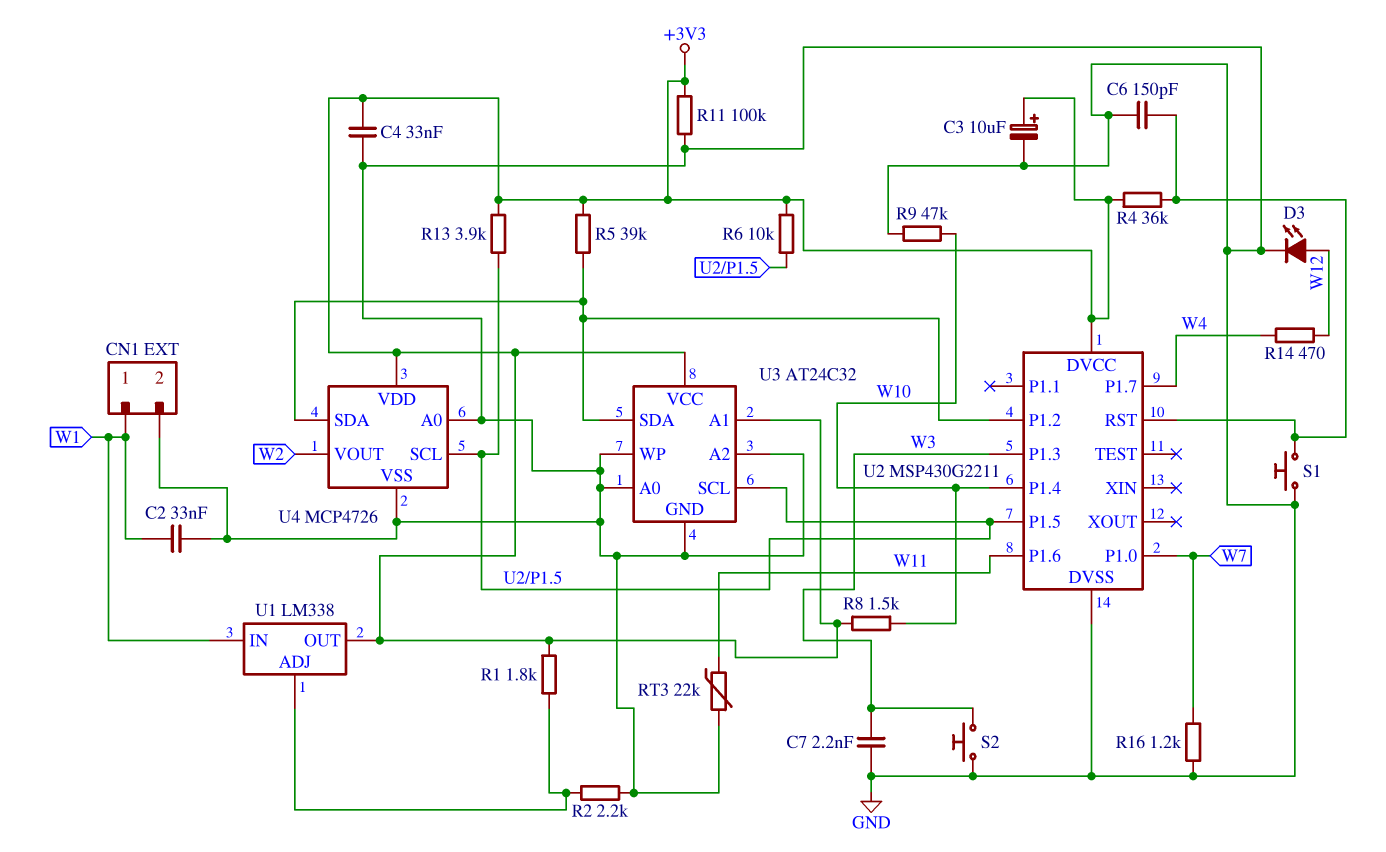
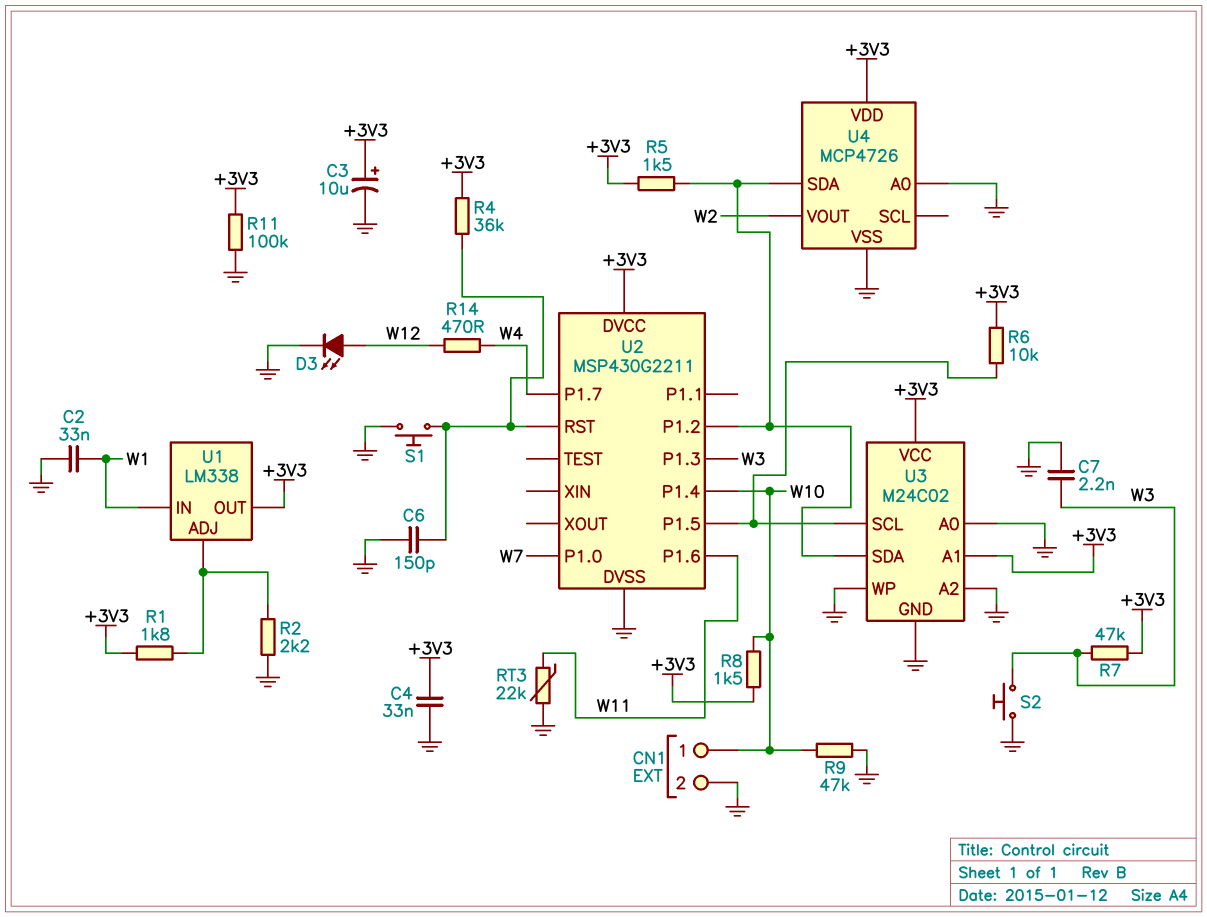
CN1 pin 1: W1 -> W10
R5: 39k (+3V3, U2/P1.2) -> 1.5k (+3V3, U2/P1.2)
R7: none -> 47k (+3V3, W3)
R13: 3.9k (+3V3, U2/P1.5) -> none
R16: 1.2k (GND, W7) -> none
U3: AT24C32 -> M24C02
U4 pin SCL: U2/P1.5 -> none

